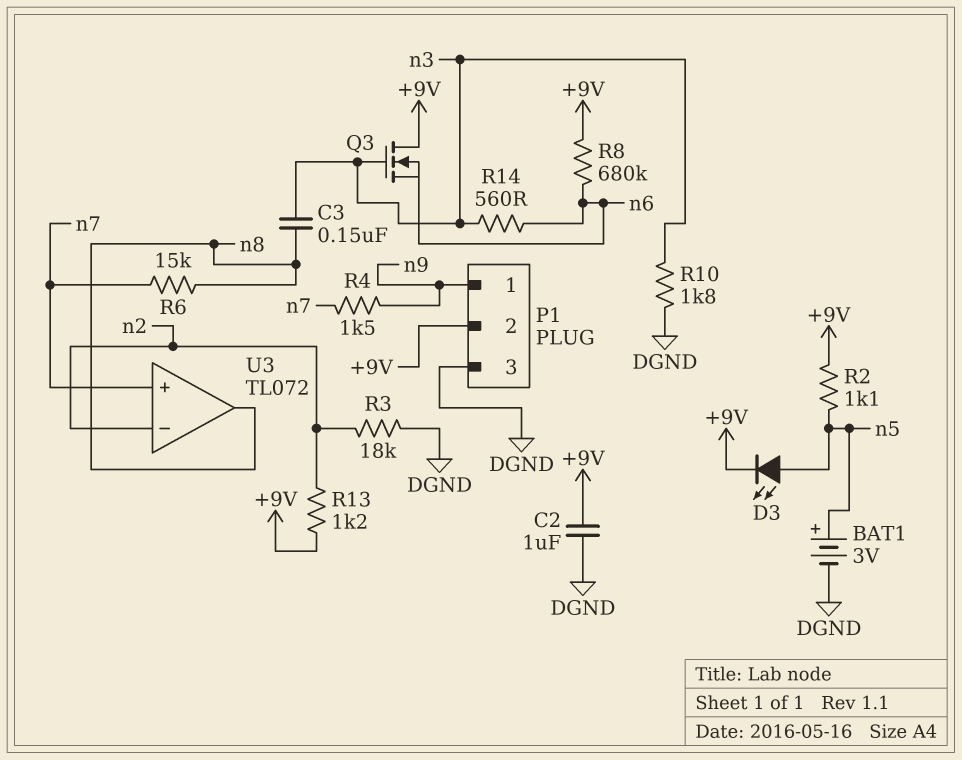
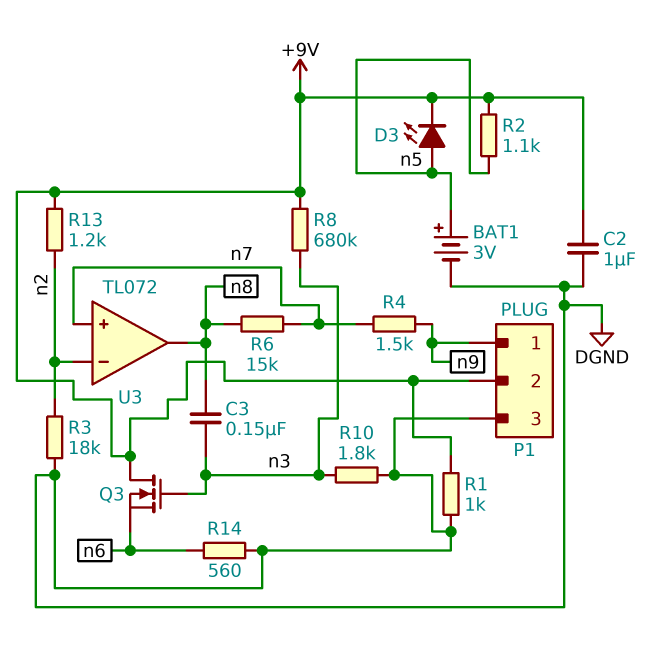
R1: none -> 1k (+9V, DGND)
R8: 680k (+9V, n6) -> 680k (+9V, n3)
R14: 560 (n3, n6) -> 560 (DGND, n6)

